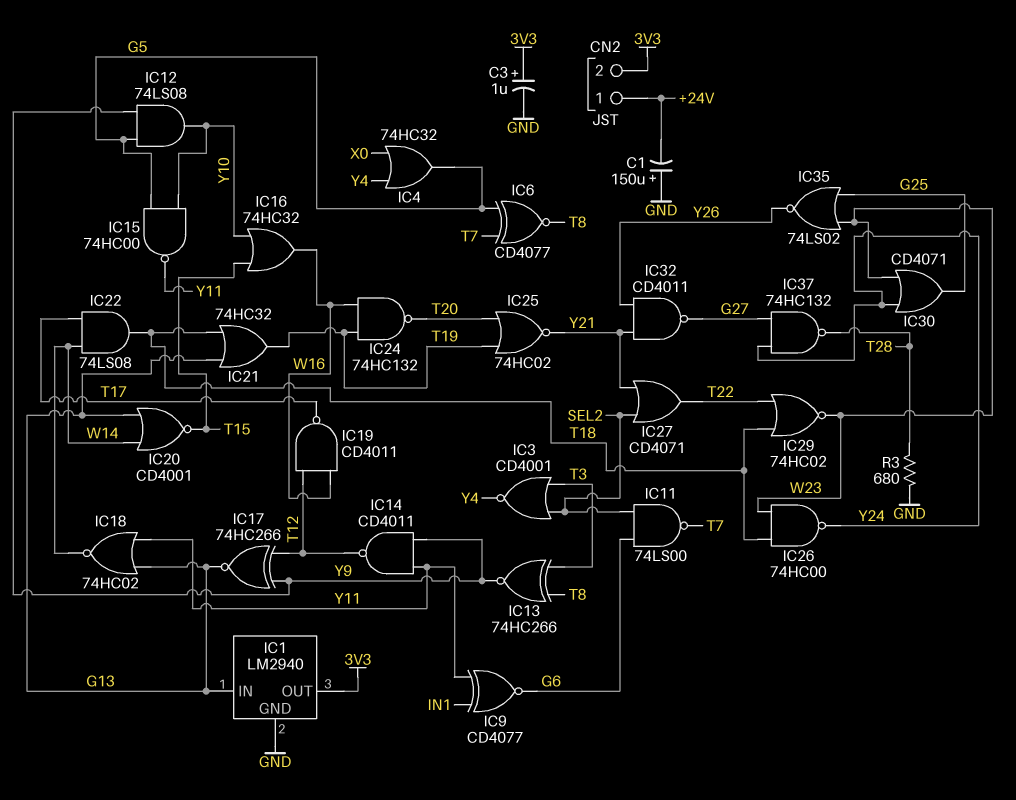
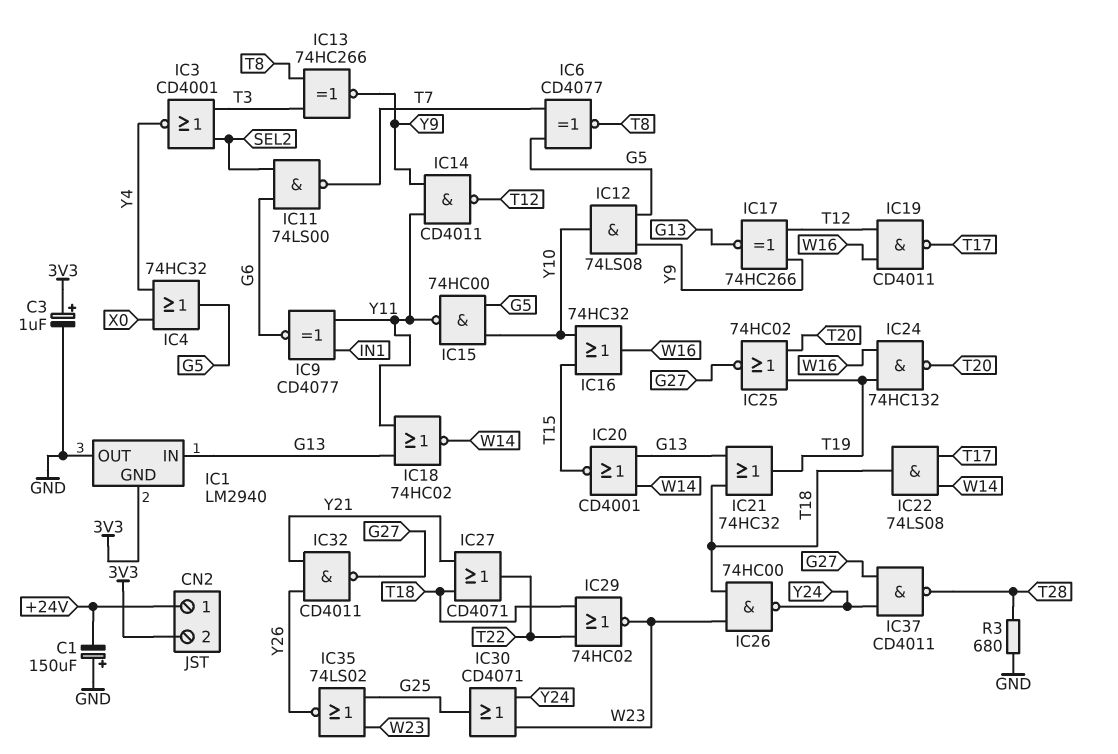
IC1 pin GND: GND -> 3V3
IC1 pin OUT: 3V3 -> GND
IC25: NOR 74HC02 (in T19, in T20, out Y21) -> NOR 74HC02 (in T19, in T20, out G27)
IC27: OR CD4071 (in SEL2, in Y21, out T22) -> OR CD4071 (in T18, in Y21, out T22)
IC37: NAND 74HC132 (in G27, in Y24, out T28) -> NAND CD4011 (in G27, in Y24, out T28)

